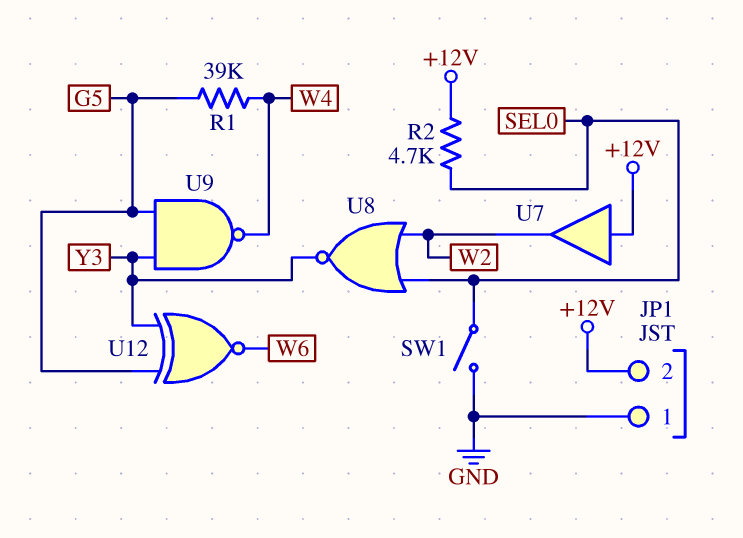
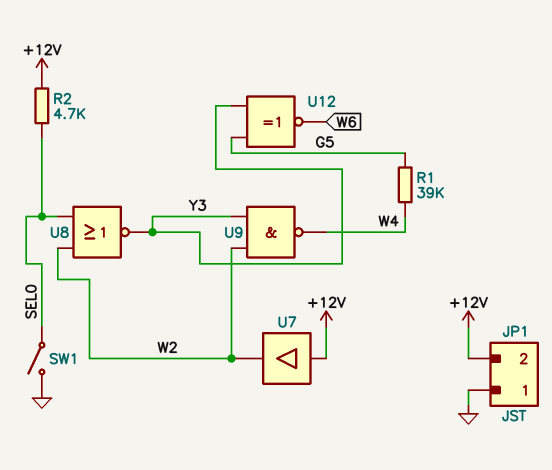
U9: NAND (in G5, in Y3, out W4) -> NAND (in W2, in Y3, out W4)

